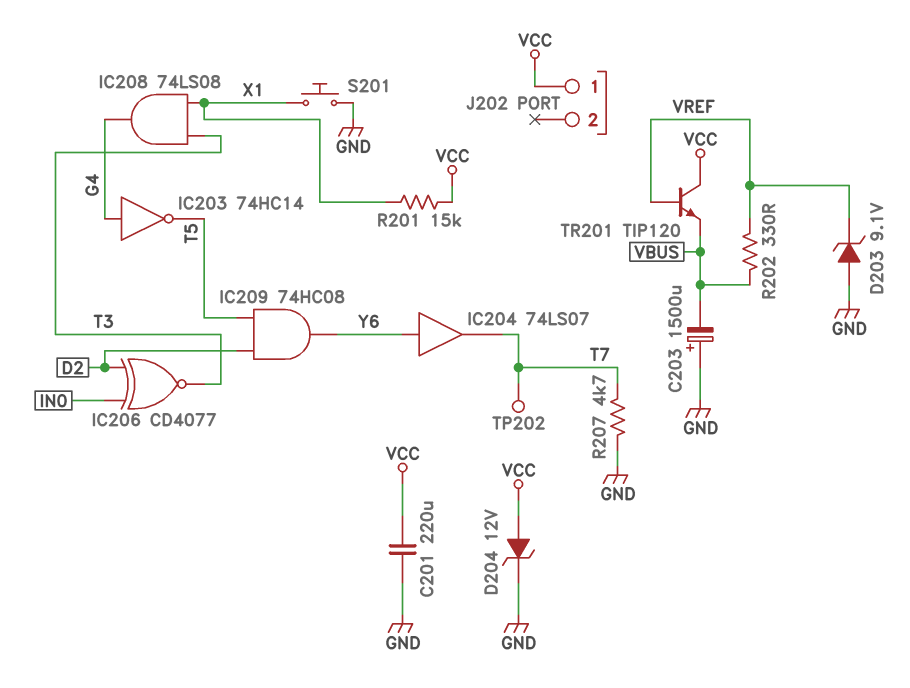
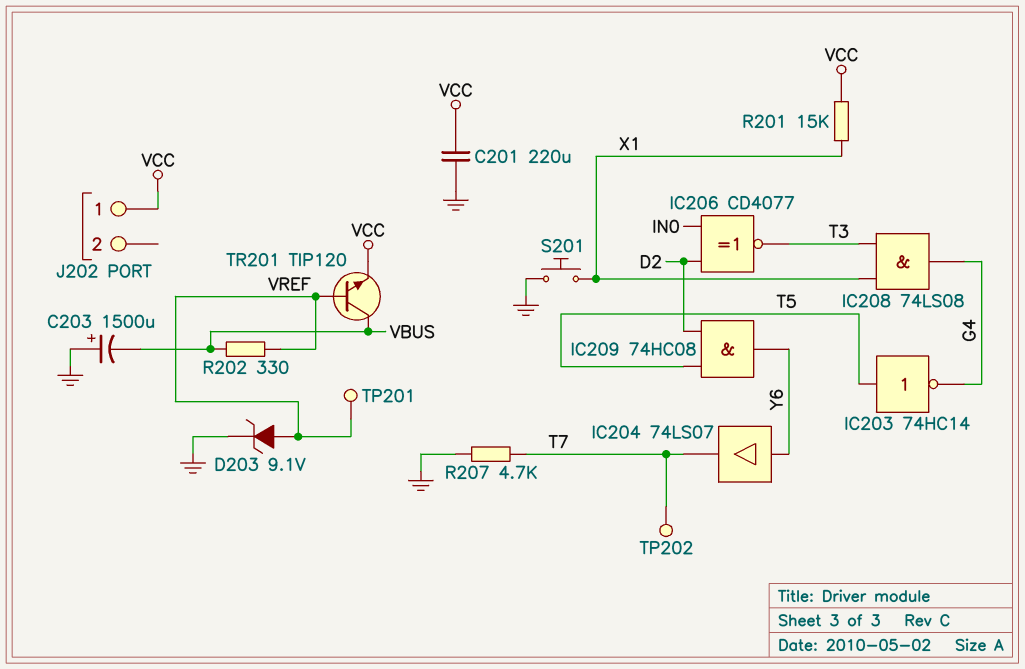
D203: zener 9.1V (A GND, K VREF) -> zener 9.1V (A VREF, K GND)
D204: zener 12V (A VCC, K GND) -> none
IC203: NOT 74HC14 (in G4, out T5) -> NOT 74HC14 (in T5, out G4)
TP201: none -> test point (VREF)
TR201: NPN TIP120 (B VREF, C VCC, E VBUS) -> NPN TIP120 (B VREF, C VBUS, E VCC)

